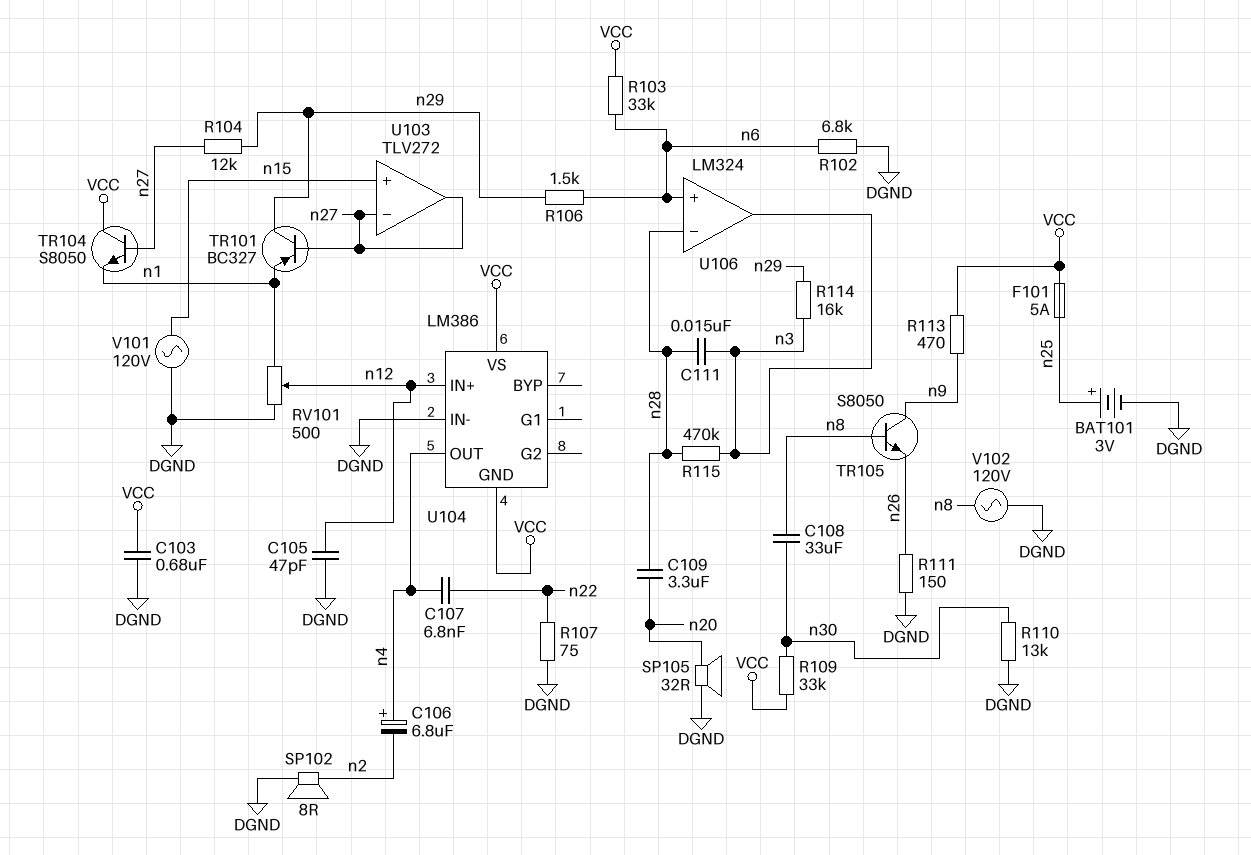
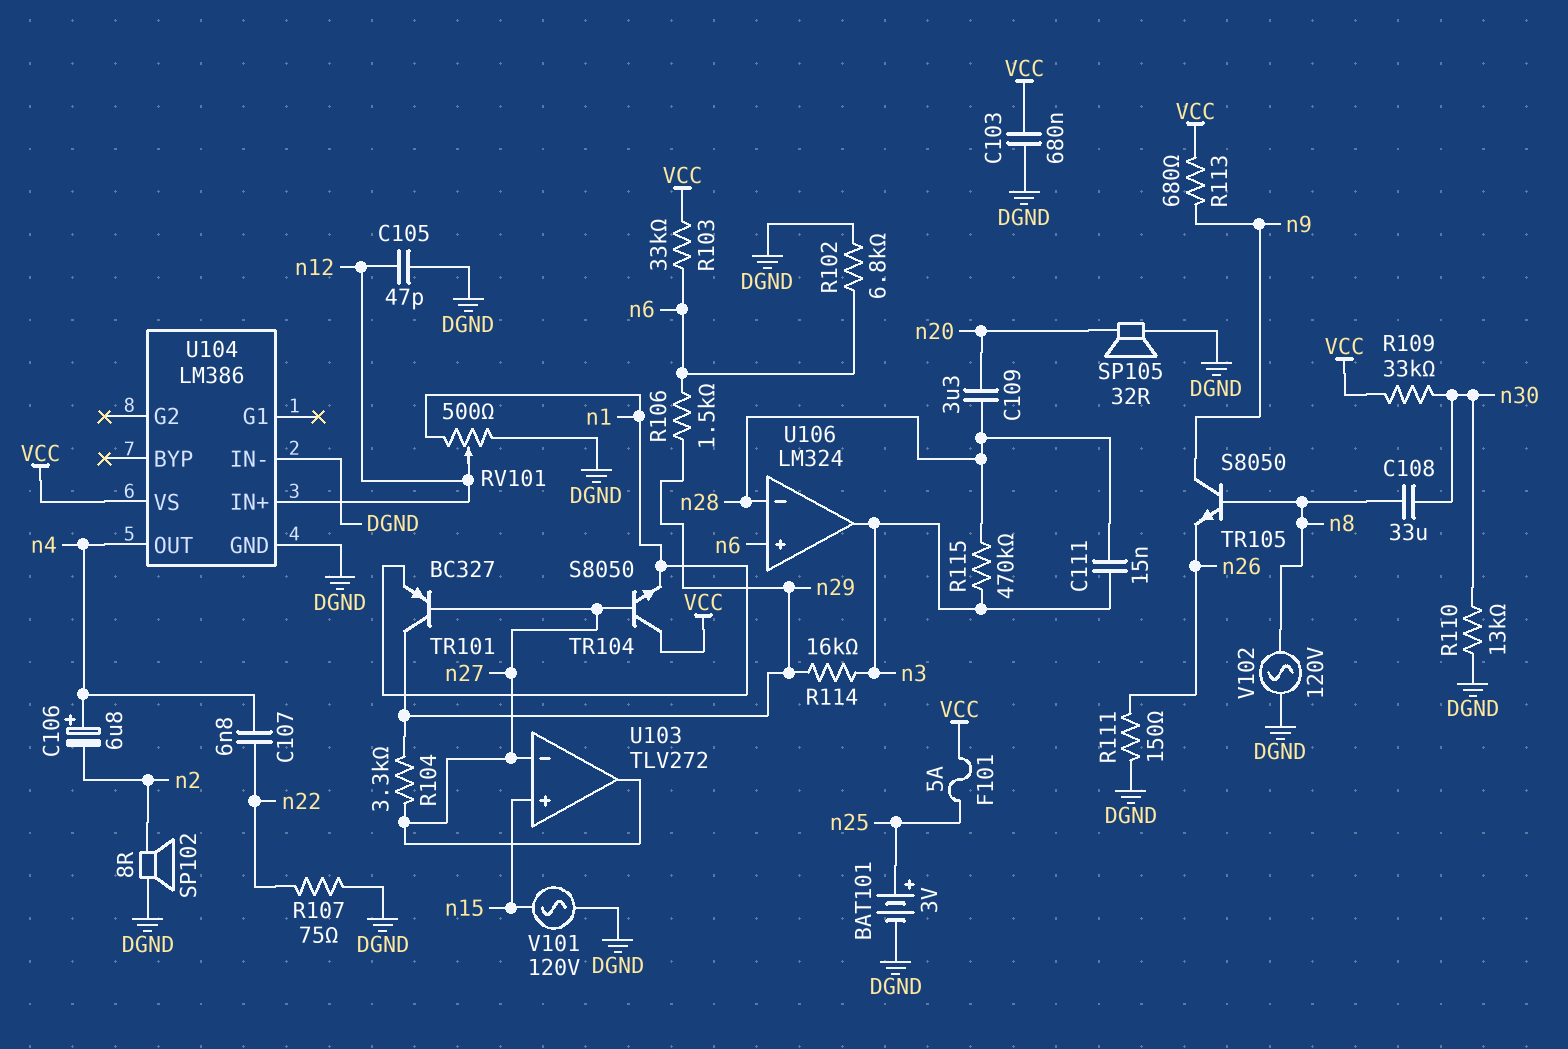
R104: 12k (n27, n29) -> 3.3k (n27, n29)
R113: 470 (VCC, n9) -> 680 (VCC, n9)
U104 pin GND: VCC -> DGND

